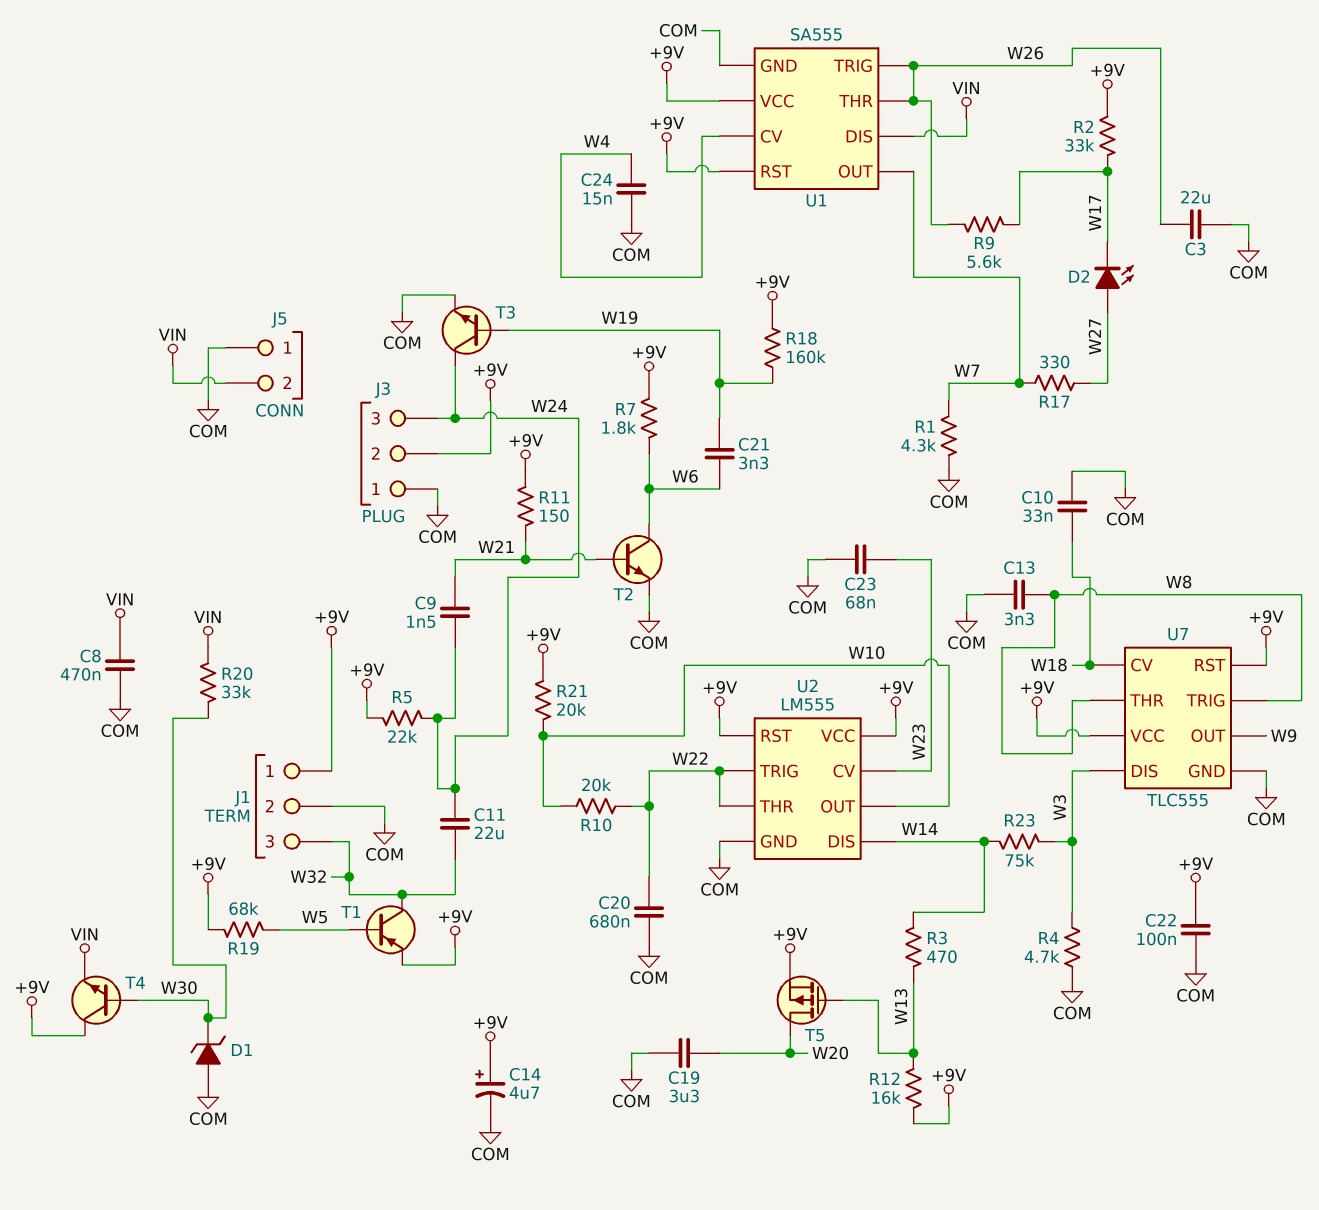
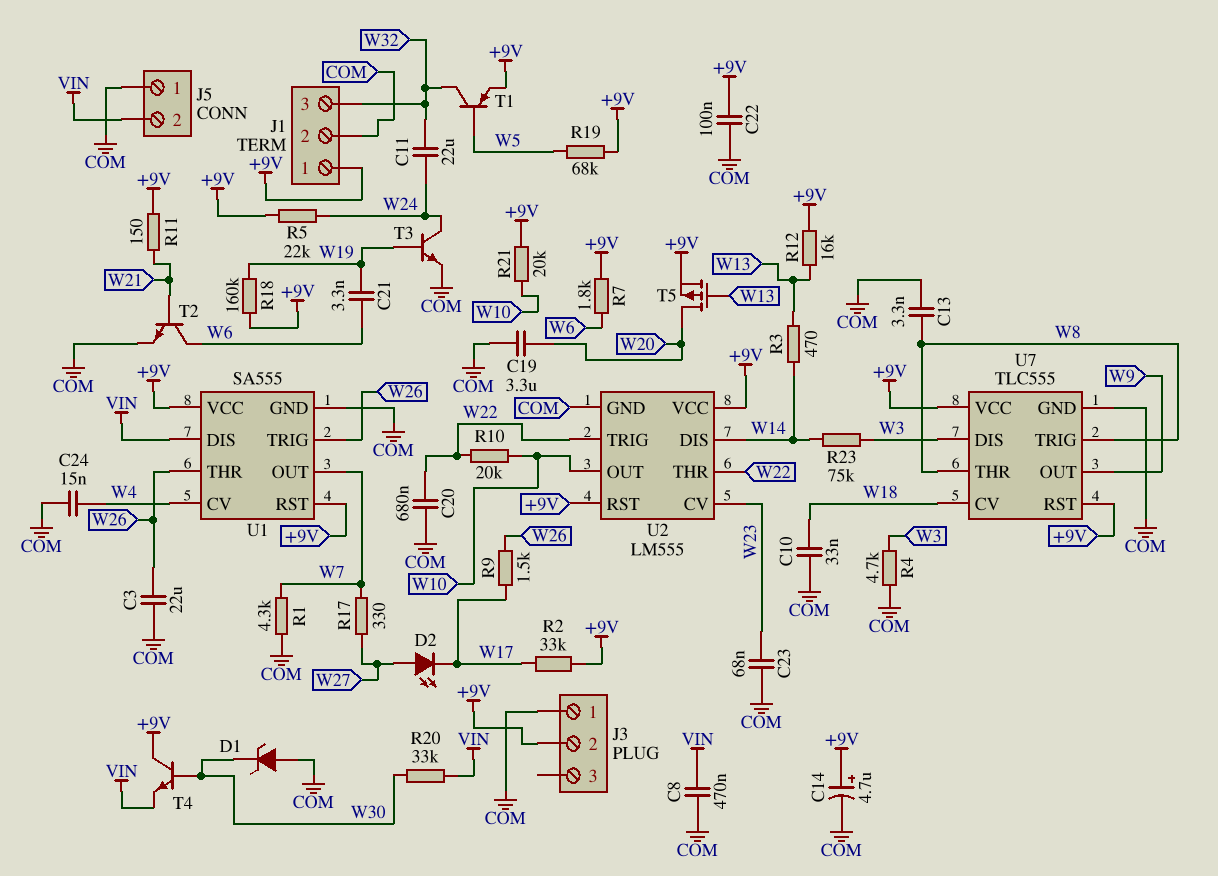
C9: 1.5nF (W21, W24) -> none
J3 pin 3: W24 -> none
R9: 5.6k (W17, W26) -> 1.5k (W17, W26)

